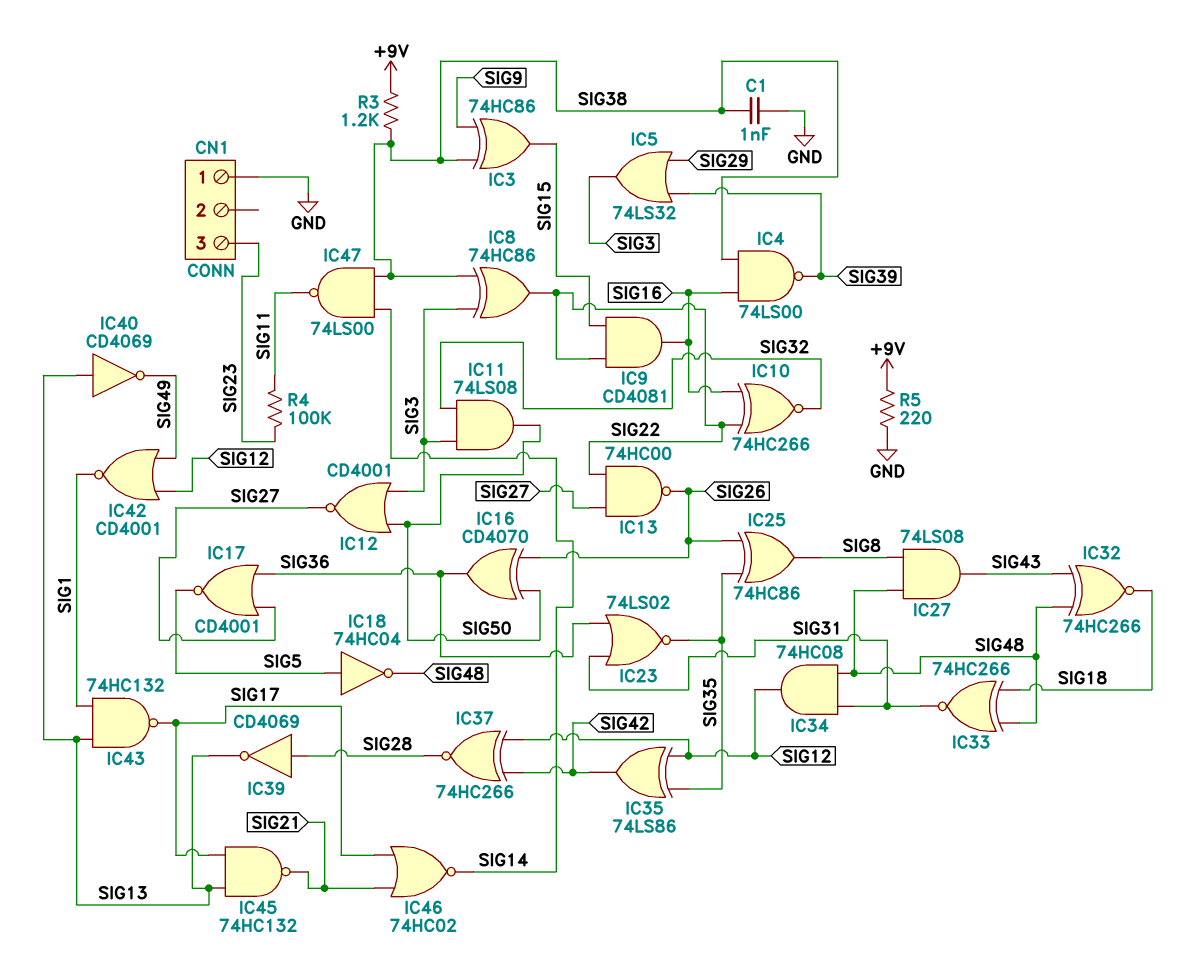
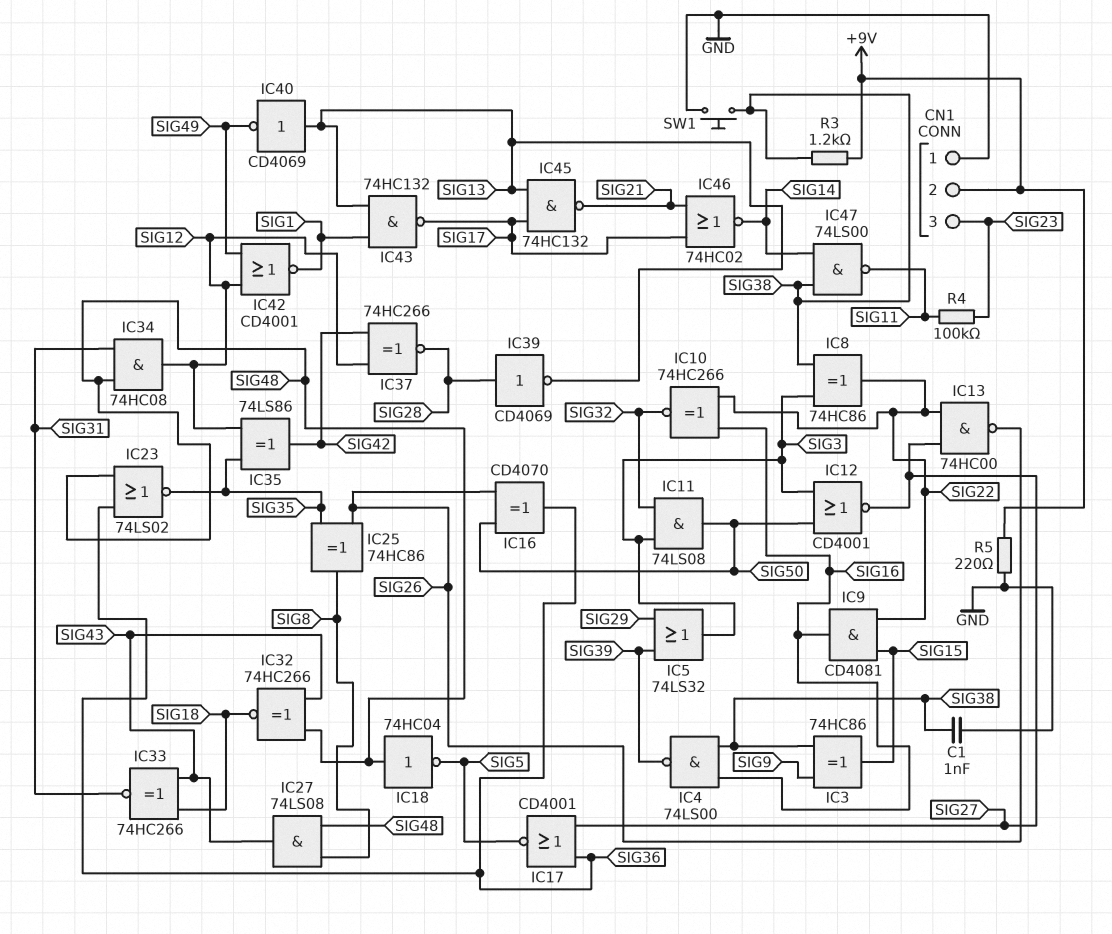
CN1 pin 2: none -> +9V
IC18: NOT 74HC04 (in SIG5, out SIG48) -> NOT 74HC04 (in SIG48, out SIG5)
IC23: NOR 74LS02 (in SIG31, in SIG36, out SIG35) -> NOR 74LS02 (in SIG36, in SIG48, out SIG35)
IC33: XNOR 74HC266 (in SIG18, in SIG48, out SIG31) -> XNOR 74HC266 (in SIG18, in SIG43, out SIG31)
SW1: none -> button (GND, SIG38)

